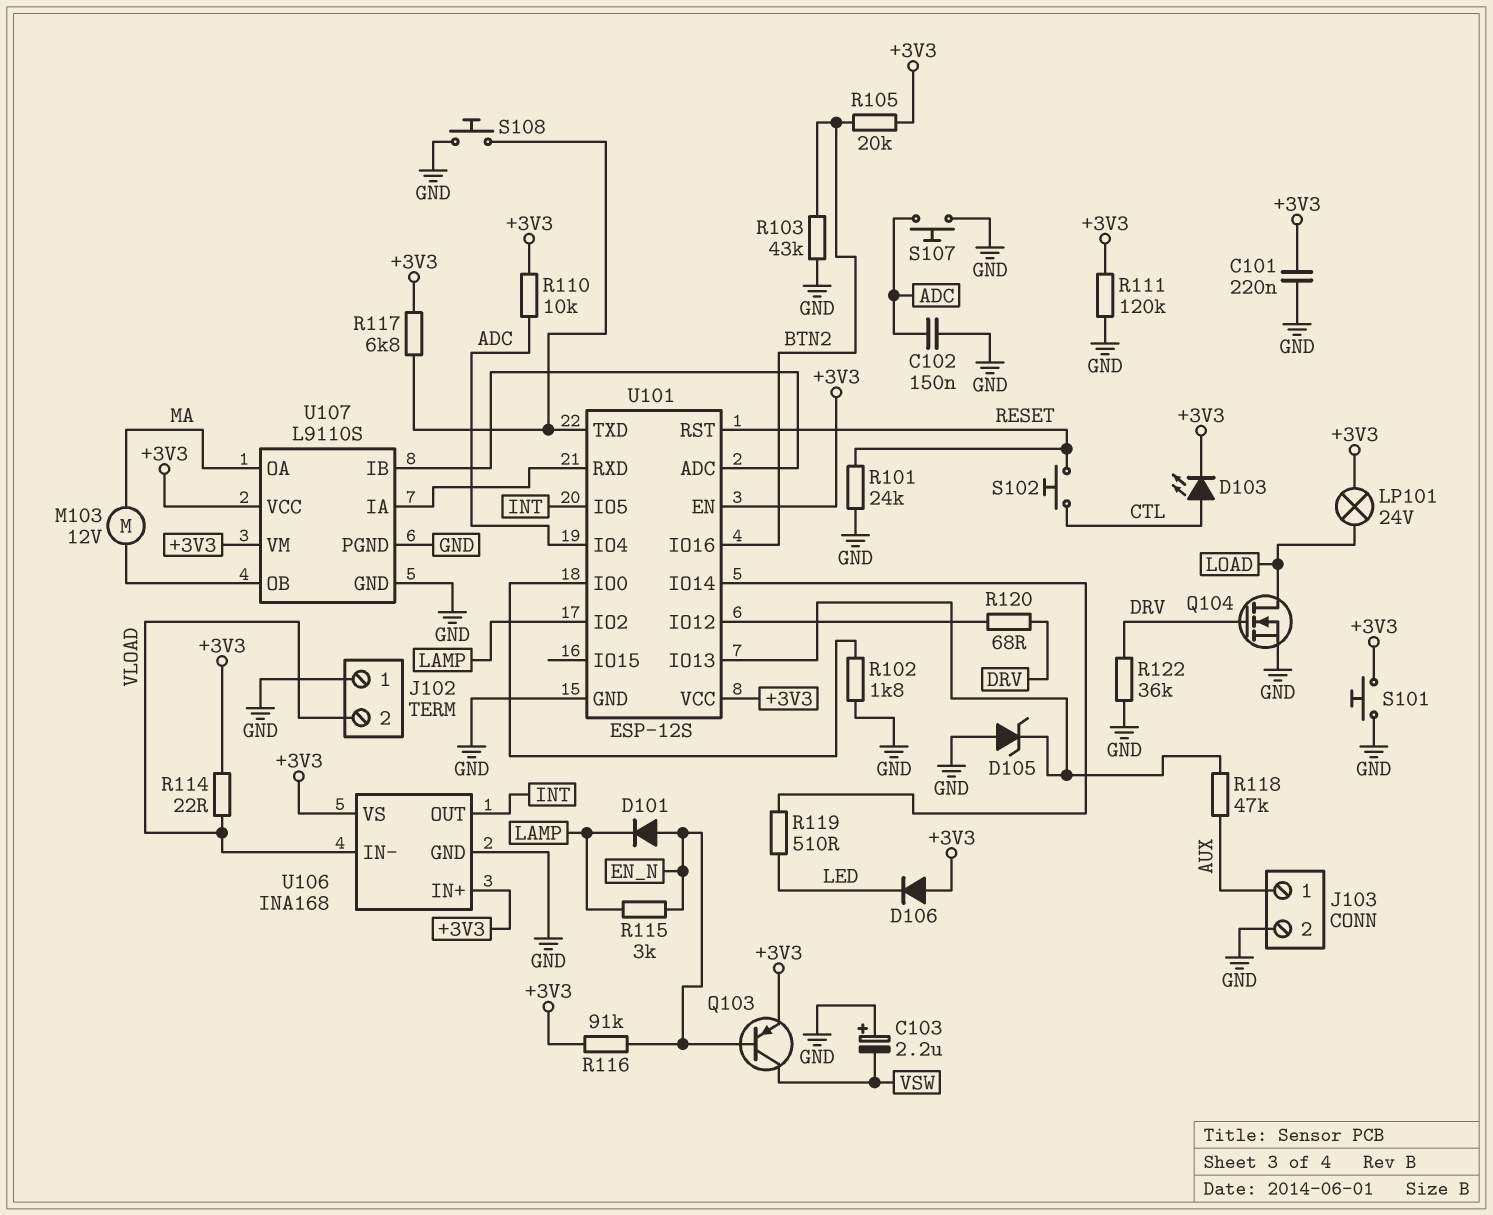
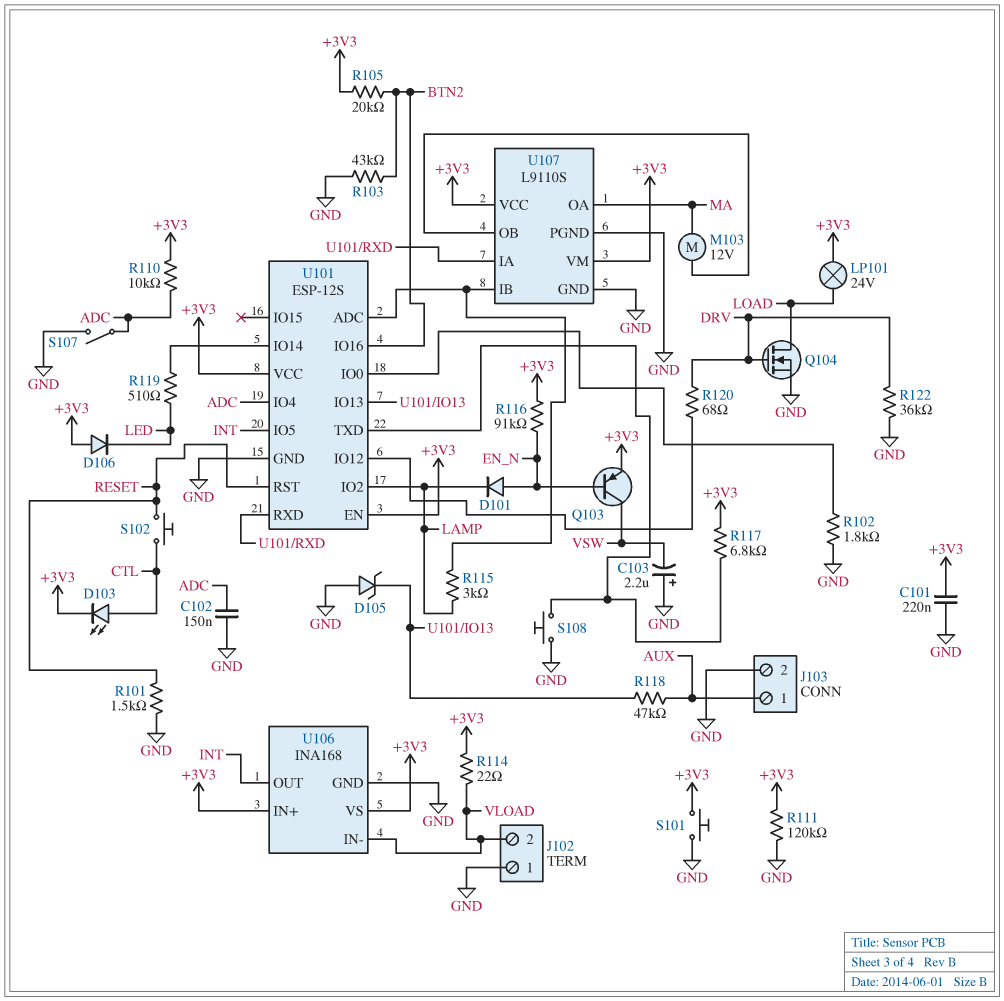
R101: 24k (GND, RESET) -> 1.5k (GND, RESET)
R115: 3k (EN_N, LAMP) -> 3k (LAMP, U101/ADC)
S107: button (ADC, GND) -> switch (ADC, GND)

